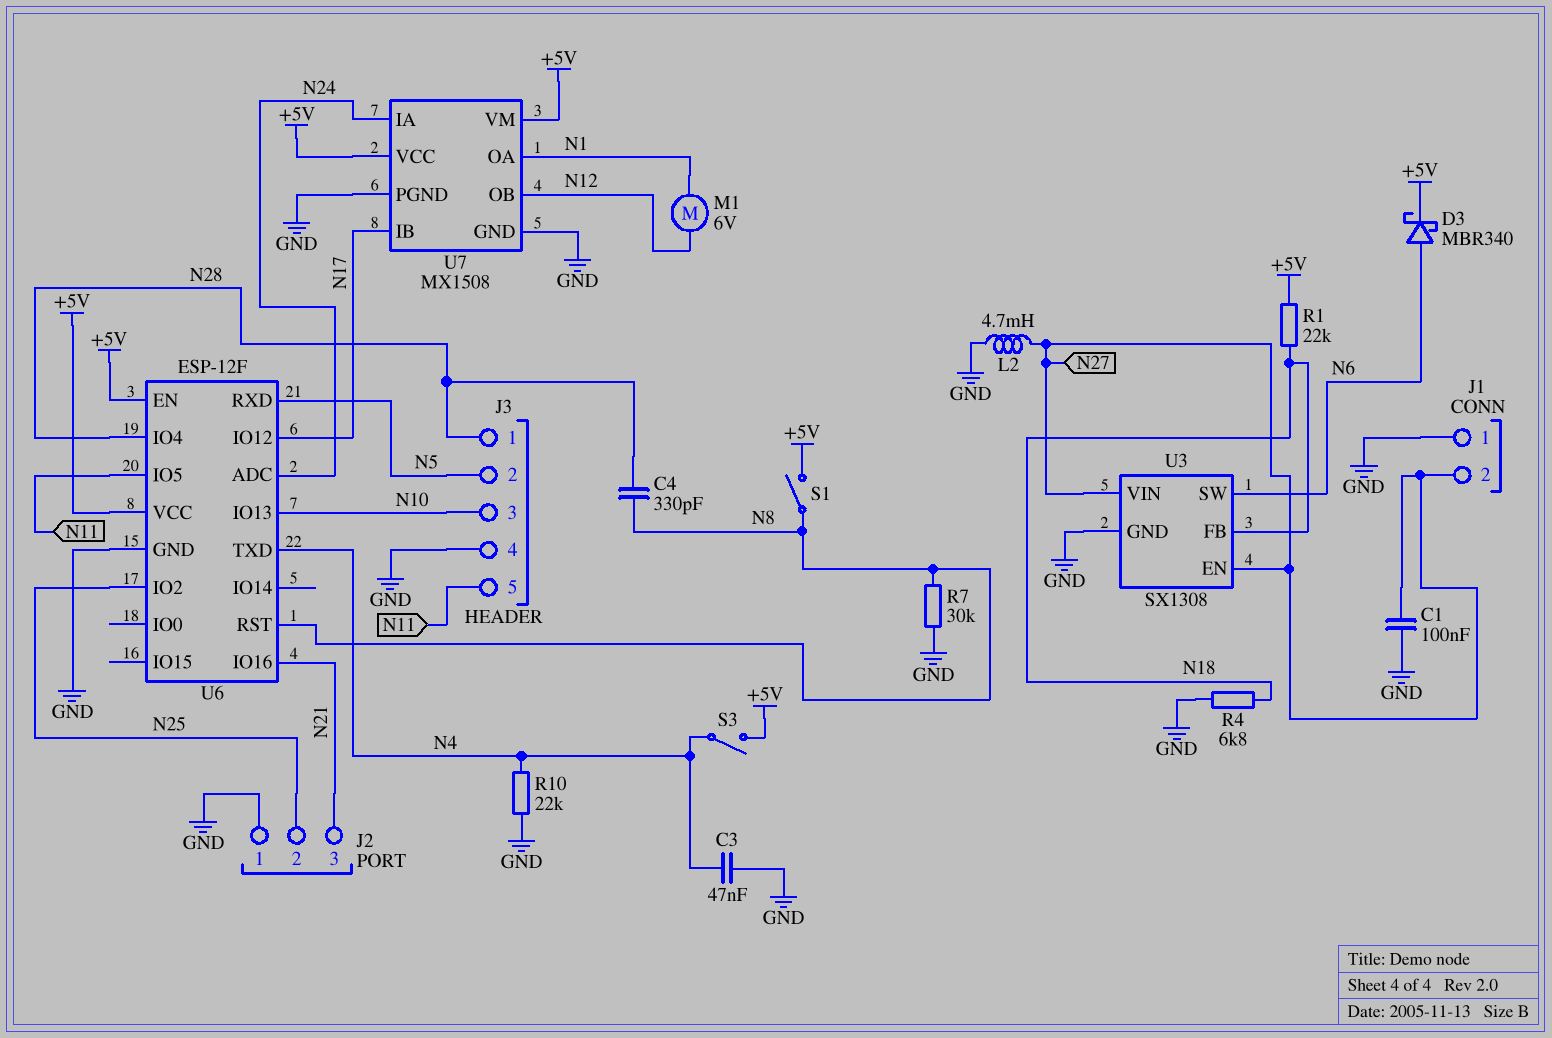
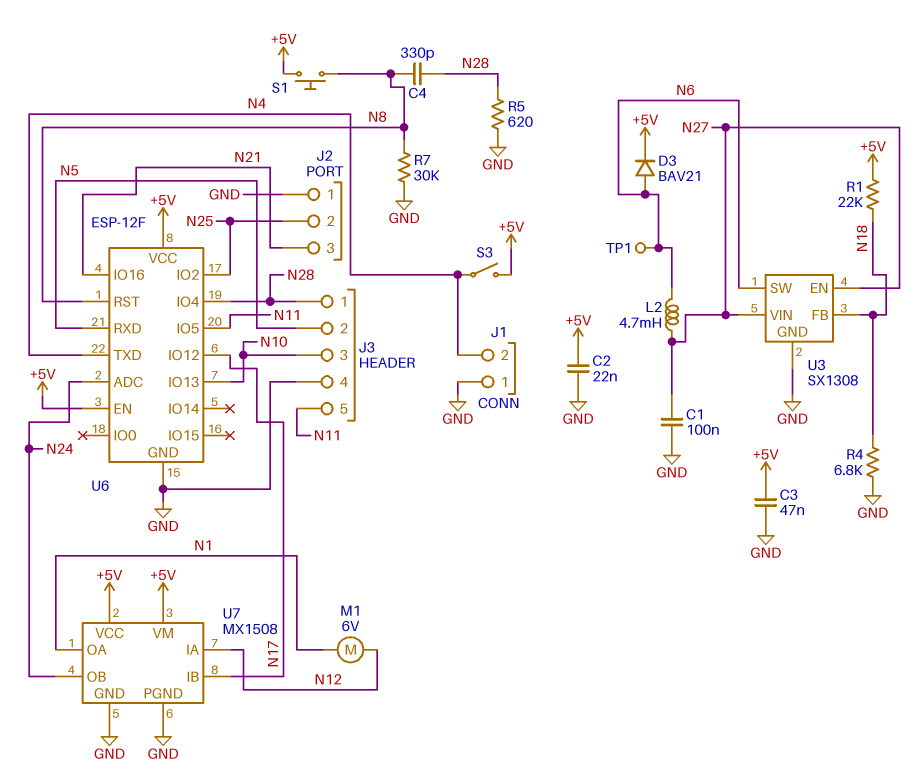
C2: none -> 22nF (+5V, GND)
C3: 47nF (GND, N4) -> 47nF (+5V, GND)
D3: schottky MBR340 (A N6, K +5V) -> diode BAV21 (A N6, K +5V)
J1 pin 2: N27 -> N4
L2: 4.7mH (GND, N27) -> 4.7mH (N6, N27)
R5: none -> 620 (GND, N28)
R10: 22k (GND, N4) -> none
S1: switch (+5V, N8) -> button (+5V, N8)
TP1: none -> test point (N6)
U7 pin IA: N24 -> N12
U7 pin OB: N12 -> N24

